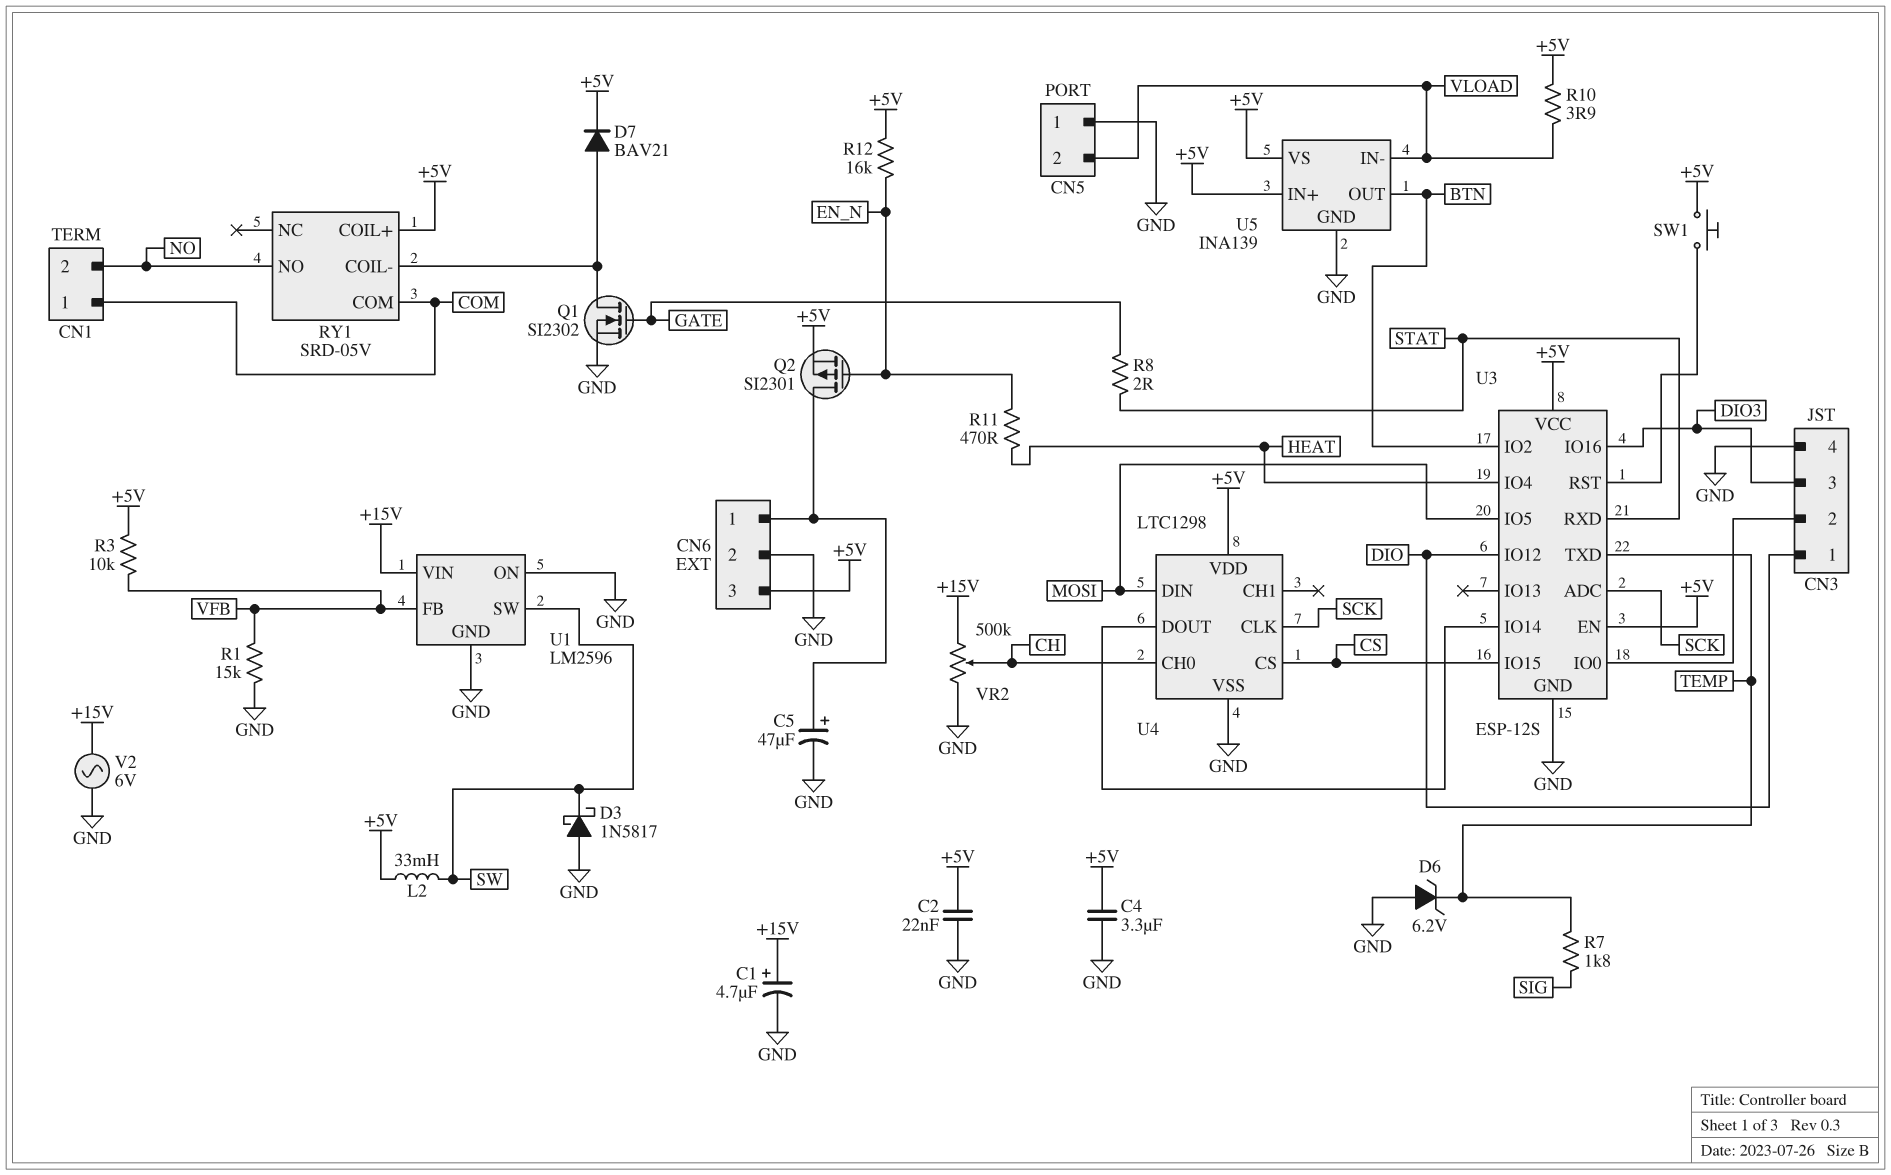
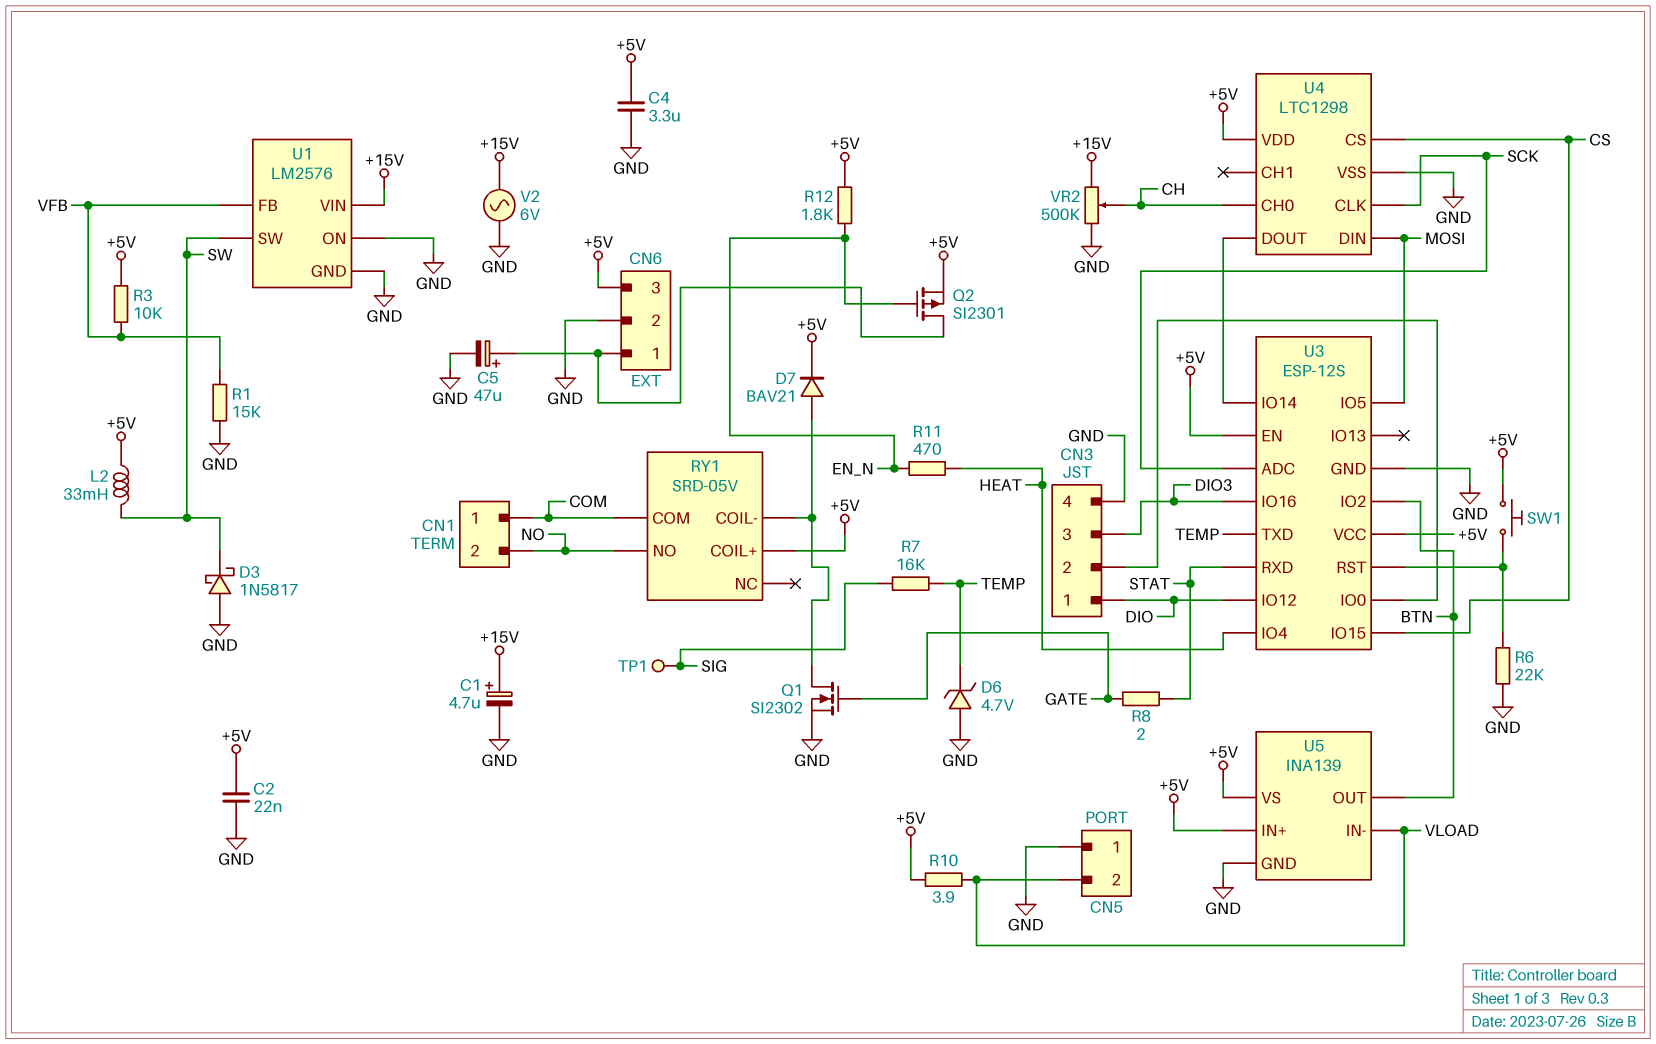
D6: zener 6.2V (A GND, K TEMP) -> zener 4.7V (A GND, K TEMP)
R6: none -> 22k (GND, U3/RST)
R7: 1.8k (SIG, TEMP) -> 16k (SIG, TEMP)
R12: 16k (+5V, EN_N) -> 1.8k (+5V, EN_N)
TP1: none -> test point (SIG)
U1: LM2596 -> LM2576

